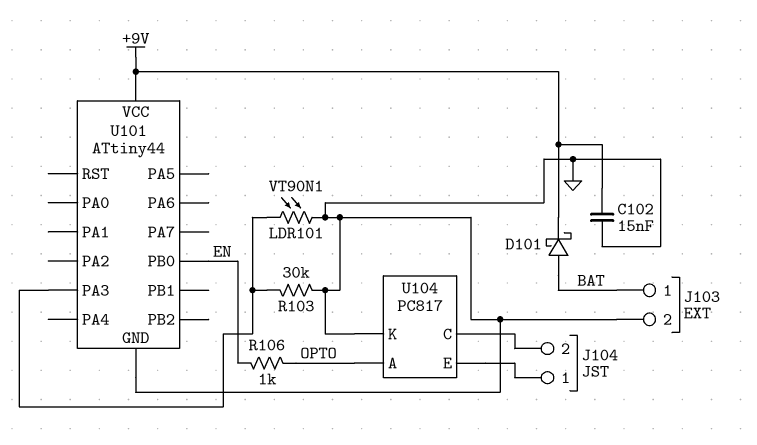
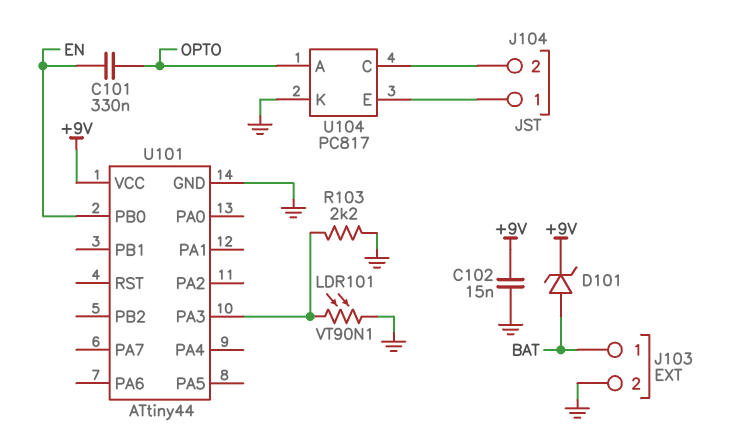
C101: none -> 330nF (EN, OPTO)
D101: schottky (A BAT, K +9V) -> zener (A BAT, K +9V)
R103: 30k (GND, U101/PA3) -> 2.2k (GND, U101/PA3)
R106: 1k (EN, OPTO) -> none

